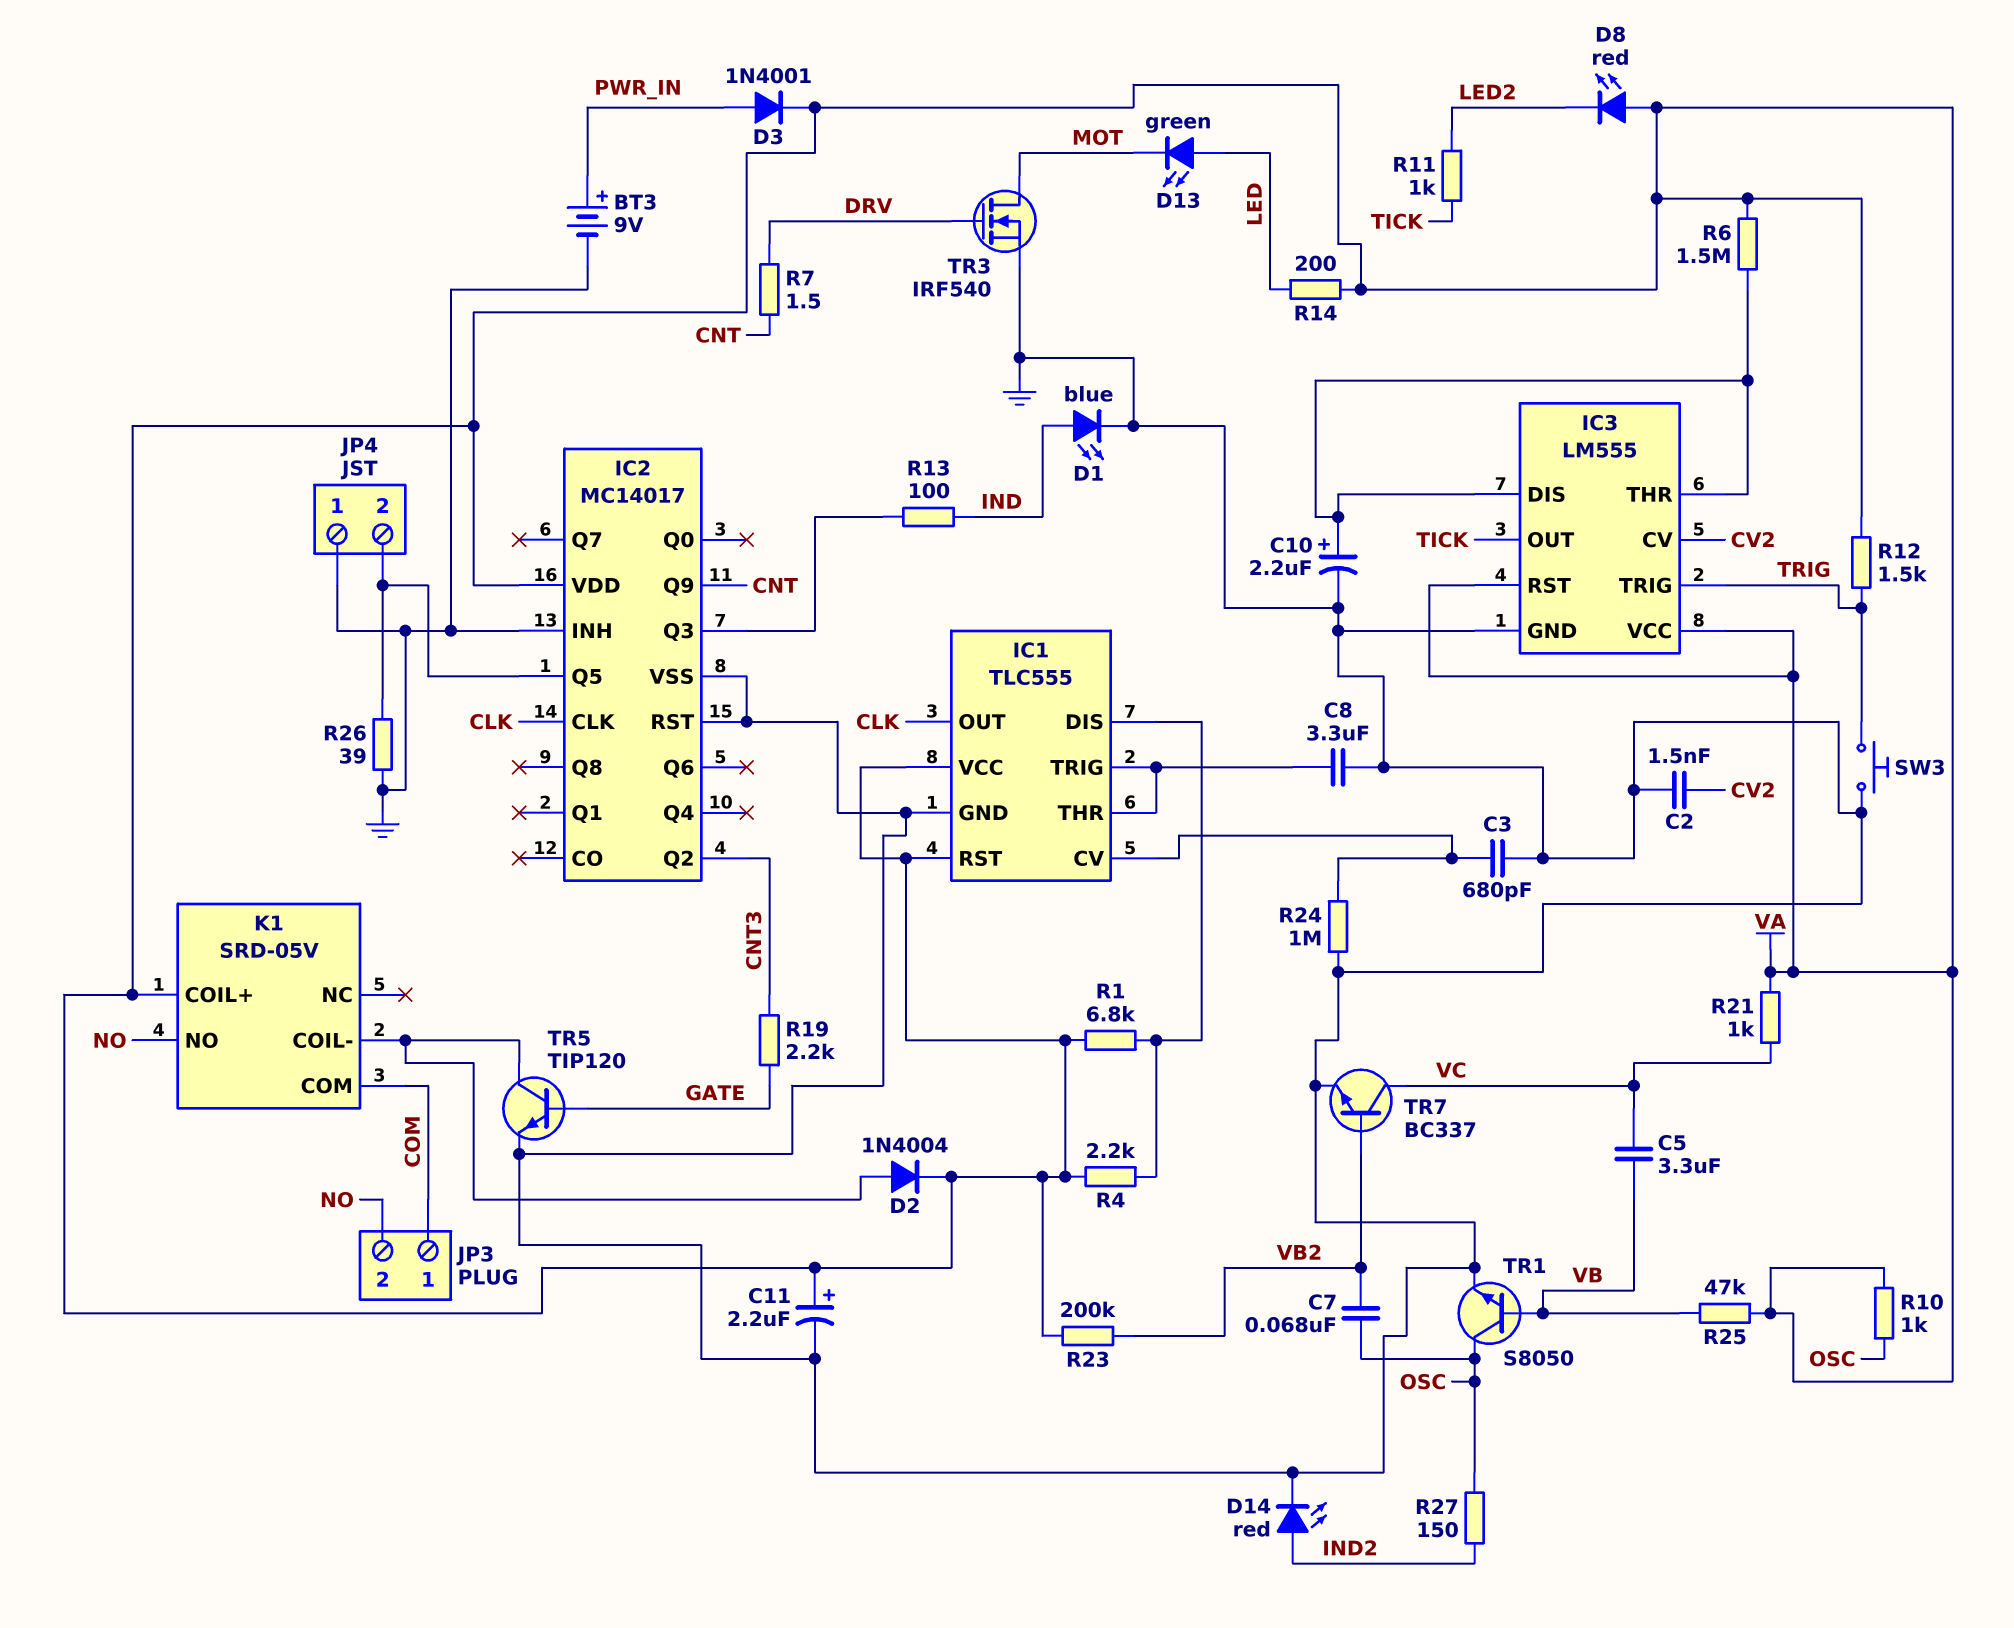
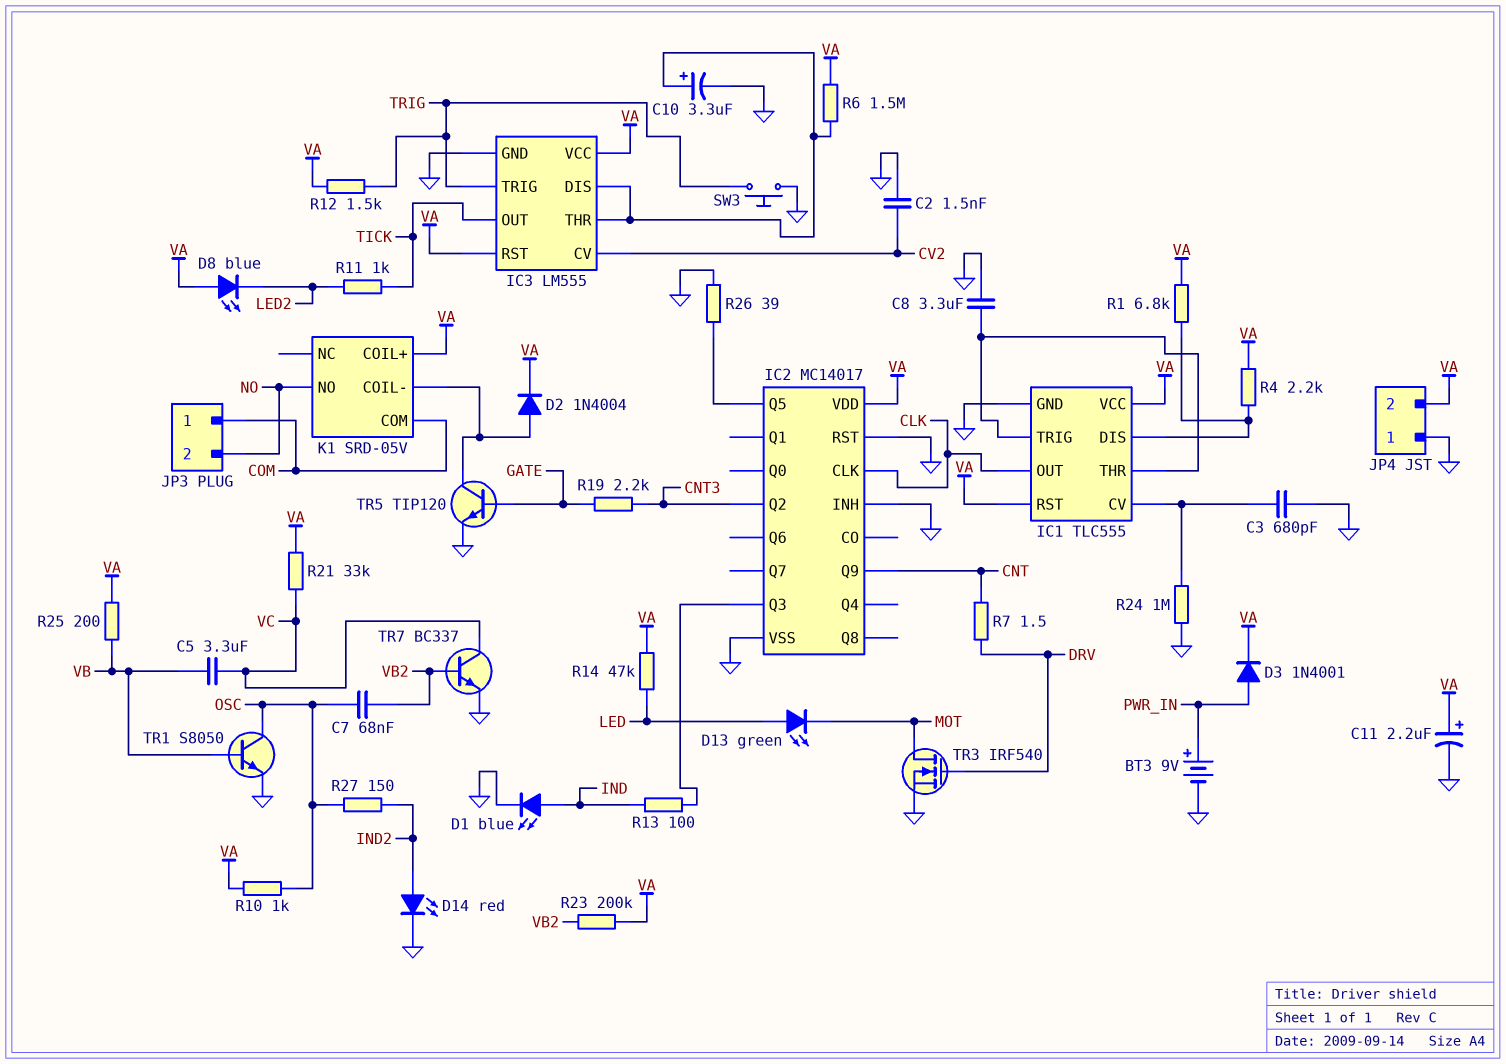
C10: 2.2uF (plus IC3/DIS, minus GND) -> 3.3uF (plus IC3/DIS, minus GND)
D8: LED red (A VA, K LED2) -> LED blue (A VA, K LED2)
JP4 pin 2: IC2/Q5 -> VA
R14: 200 (LED, VA) -> 47k (LED, VA)
R21: 1k (VA, VC) -> 33k (VA, VC)
R25: 47k (VA, VB) -> 200 (VA, VB)

